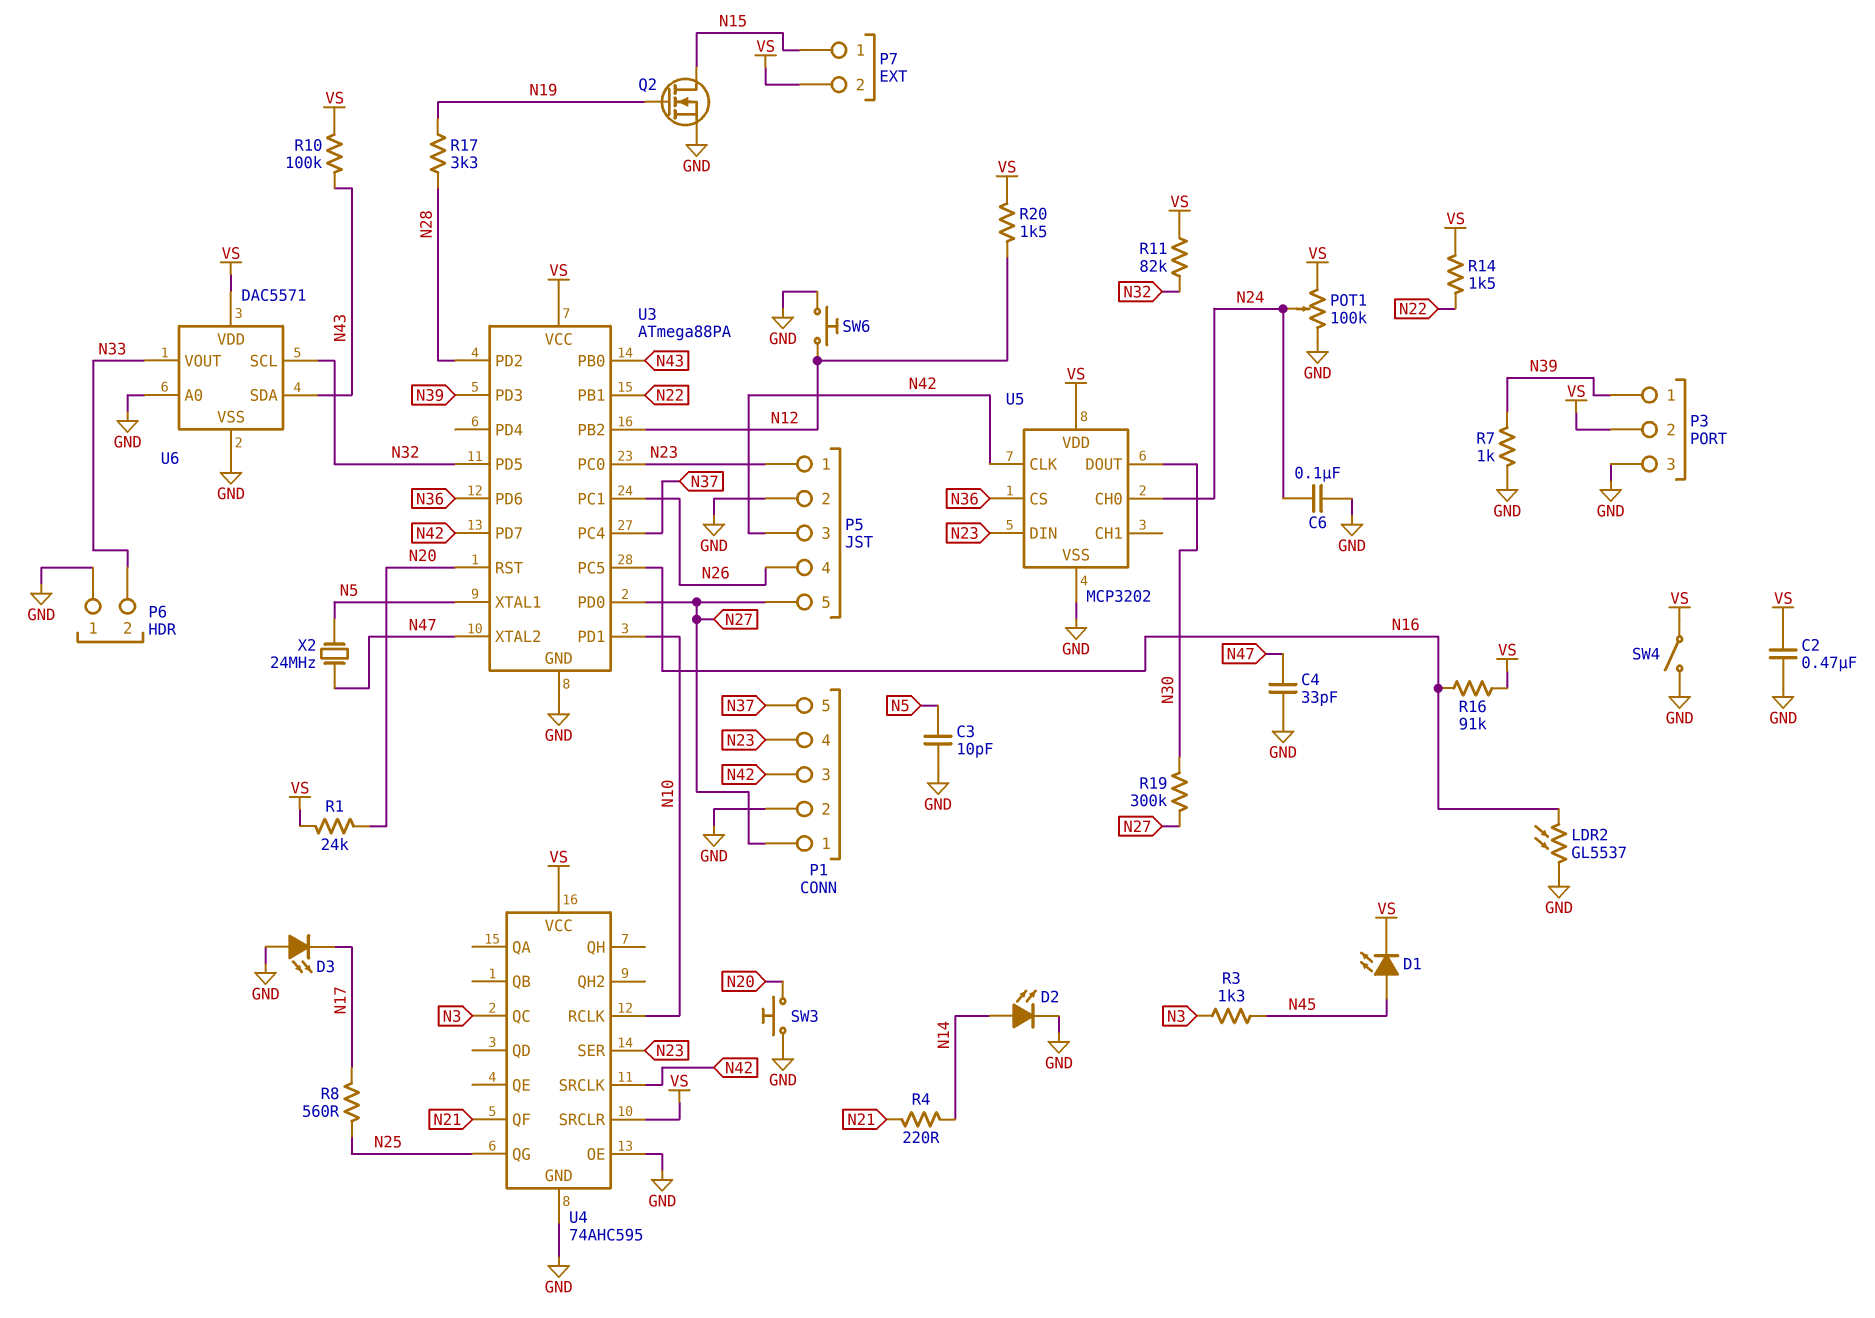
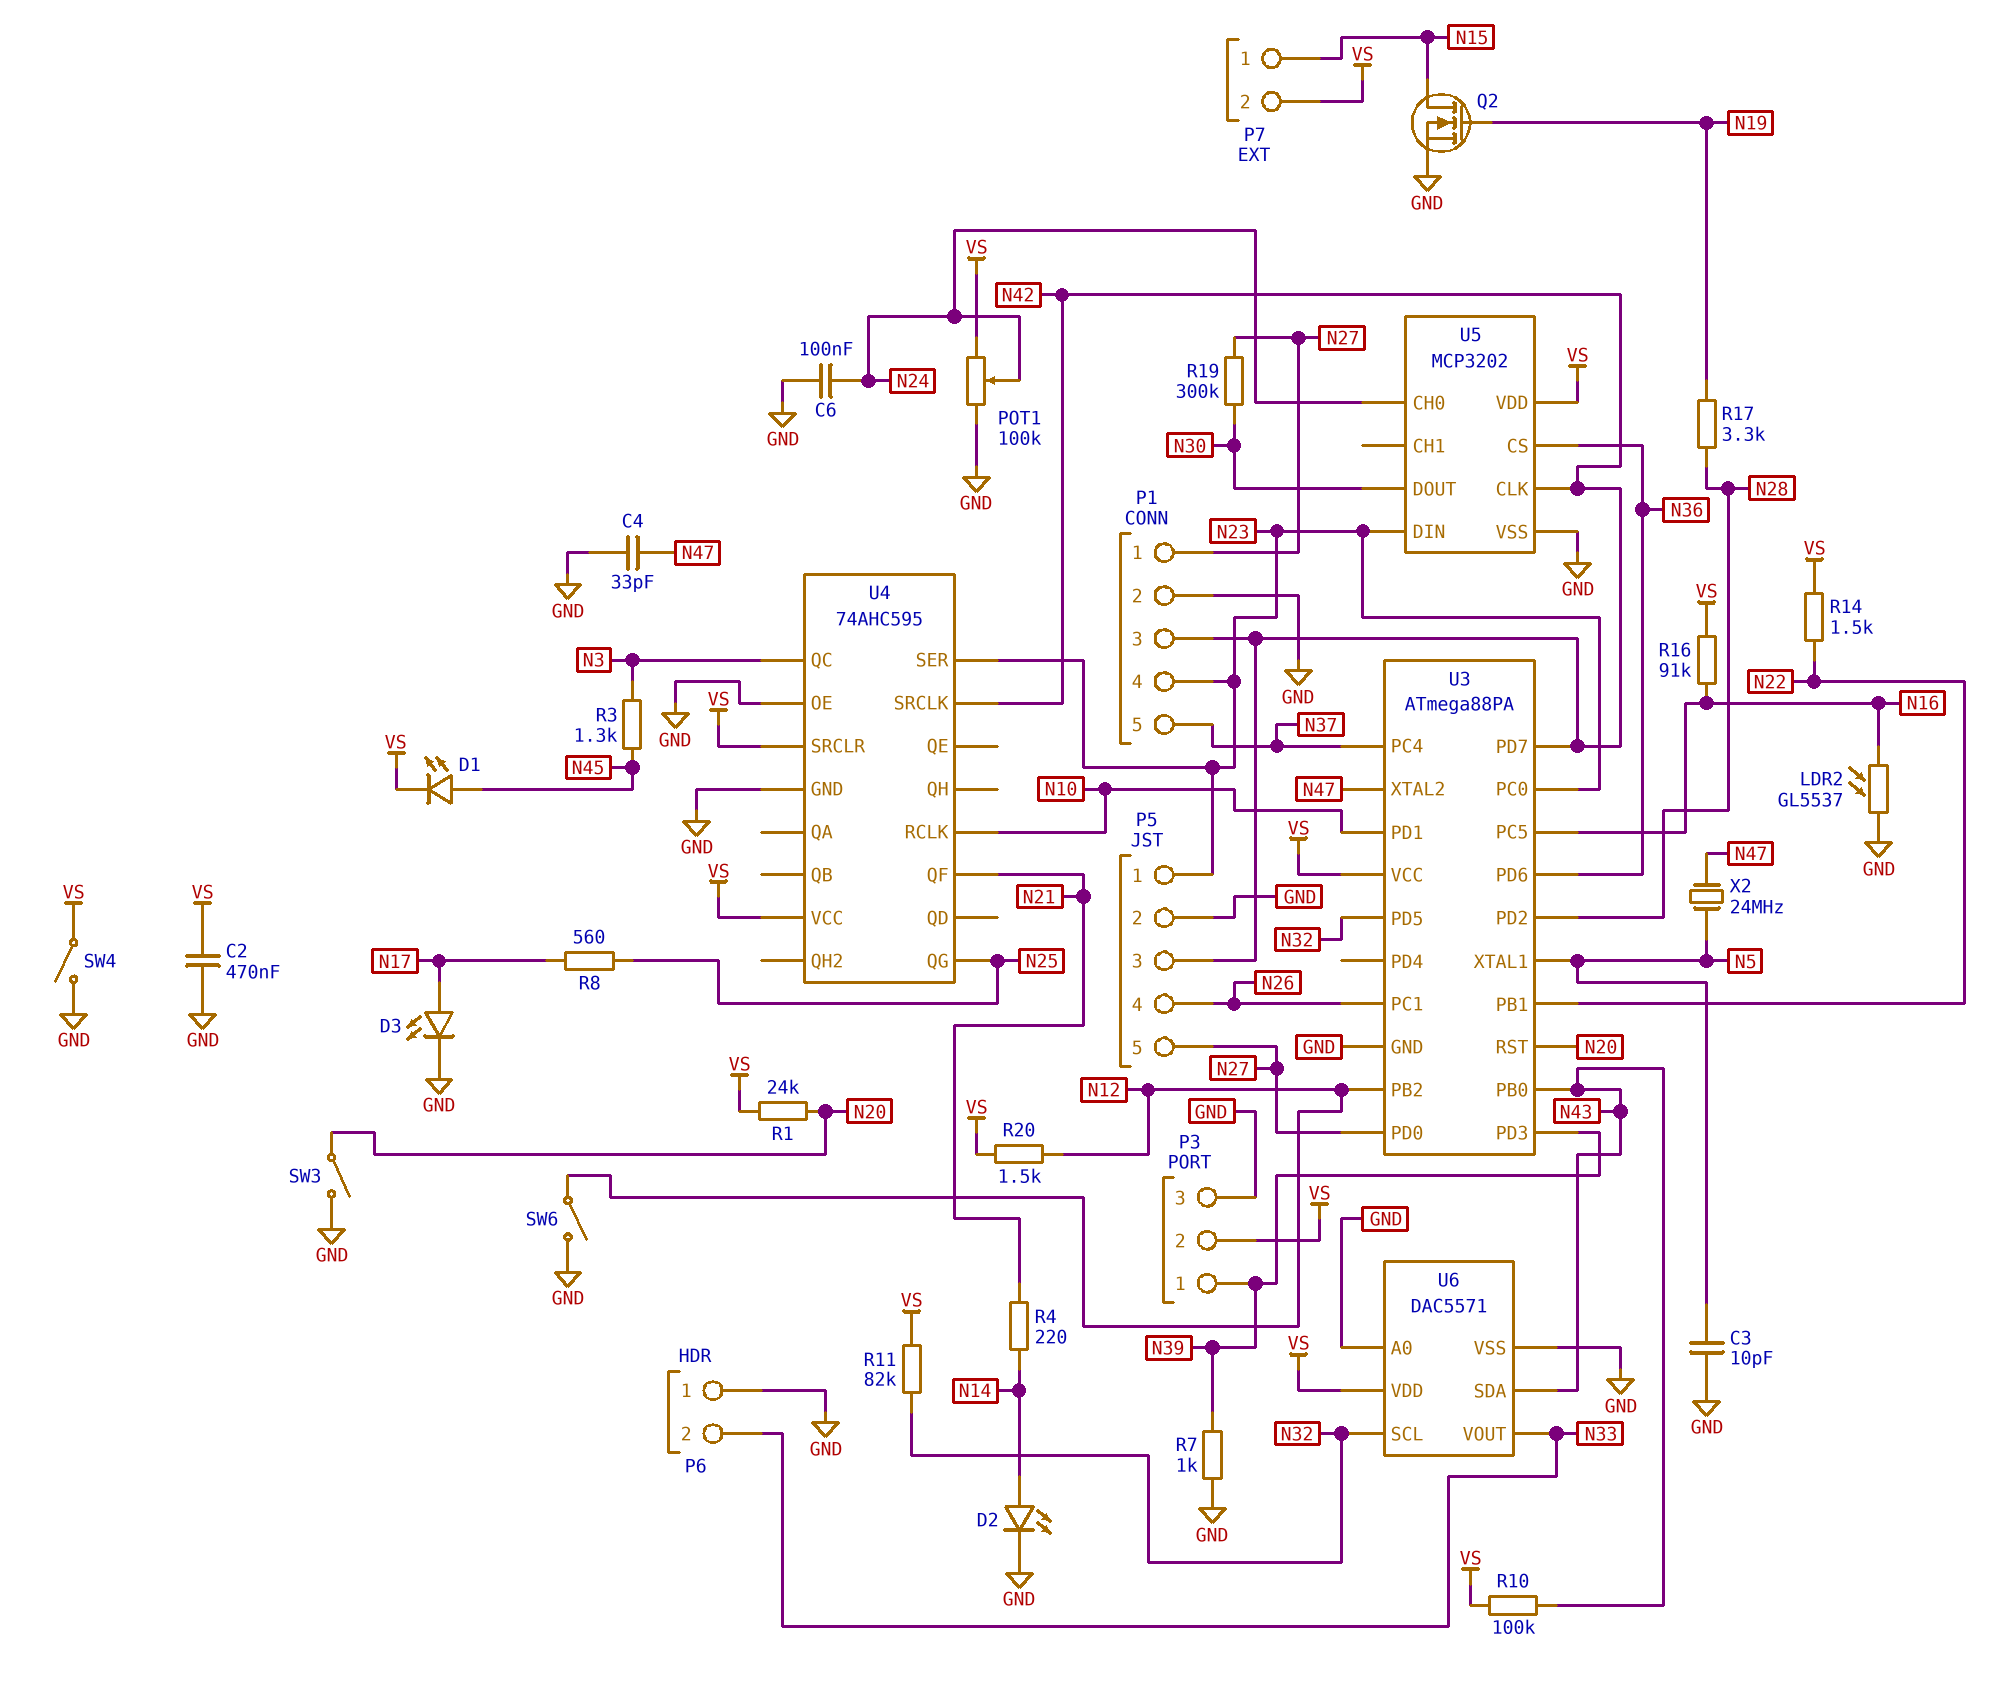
D3: LED (A GND, K N17) -> LED (A N17, K GND)
SW3: button (GND, N20) -> switch (GND, N20)
SW6: button (GND, N12) -> switch (GND, N12)

